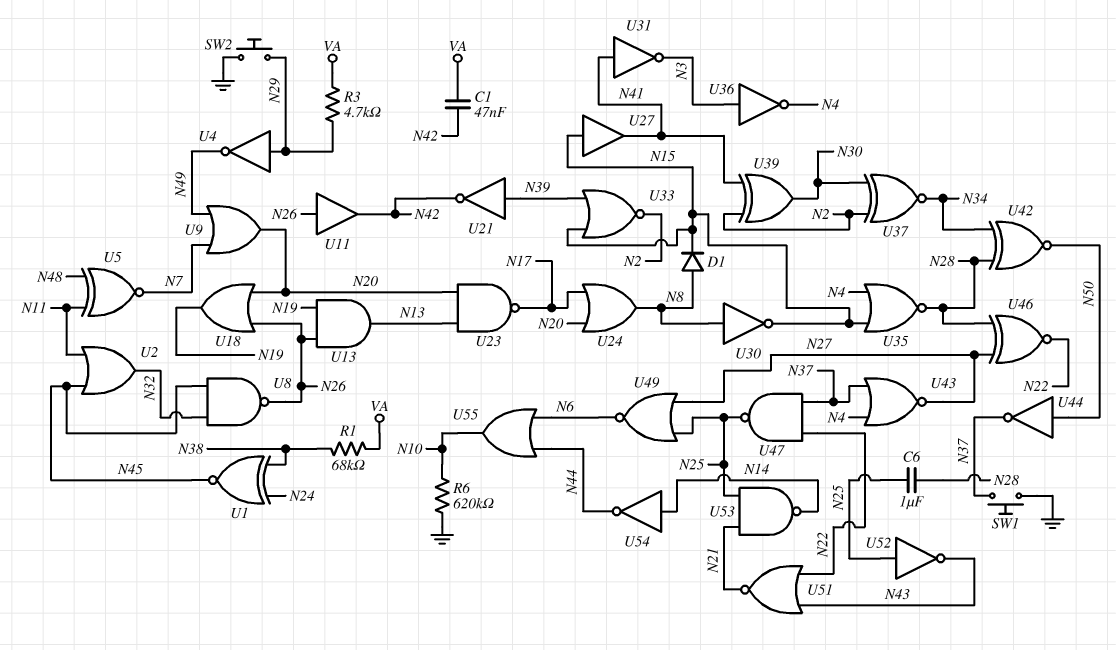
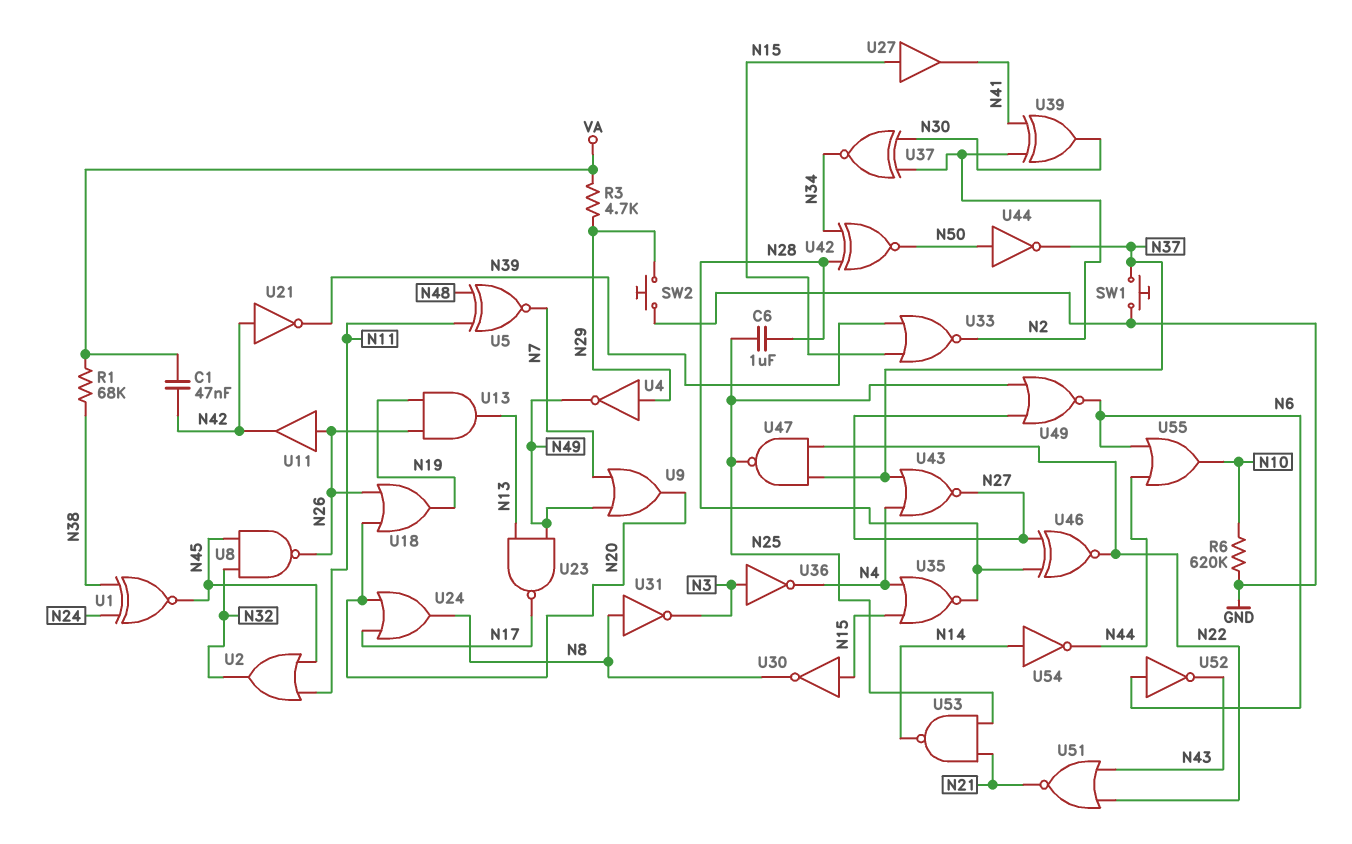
D1: diode (A N8, K N15) -> none
U21: NOT (in N39, out N42) -> NOT (in N42, out N39)
U23: NAND (in N13, in N20, out N17) -> NAND (in N13, in N49, out N17)
U30: NOT (in N8, out N15) -> NOT (in N15, out N8)
U31: NOT (in N41, out N3) -> NOT (in N8, out N3)
U52: NOT (in N25, out N43) -> NOT (in N6, out N43)

